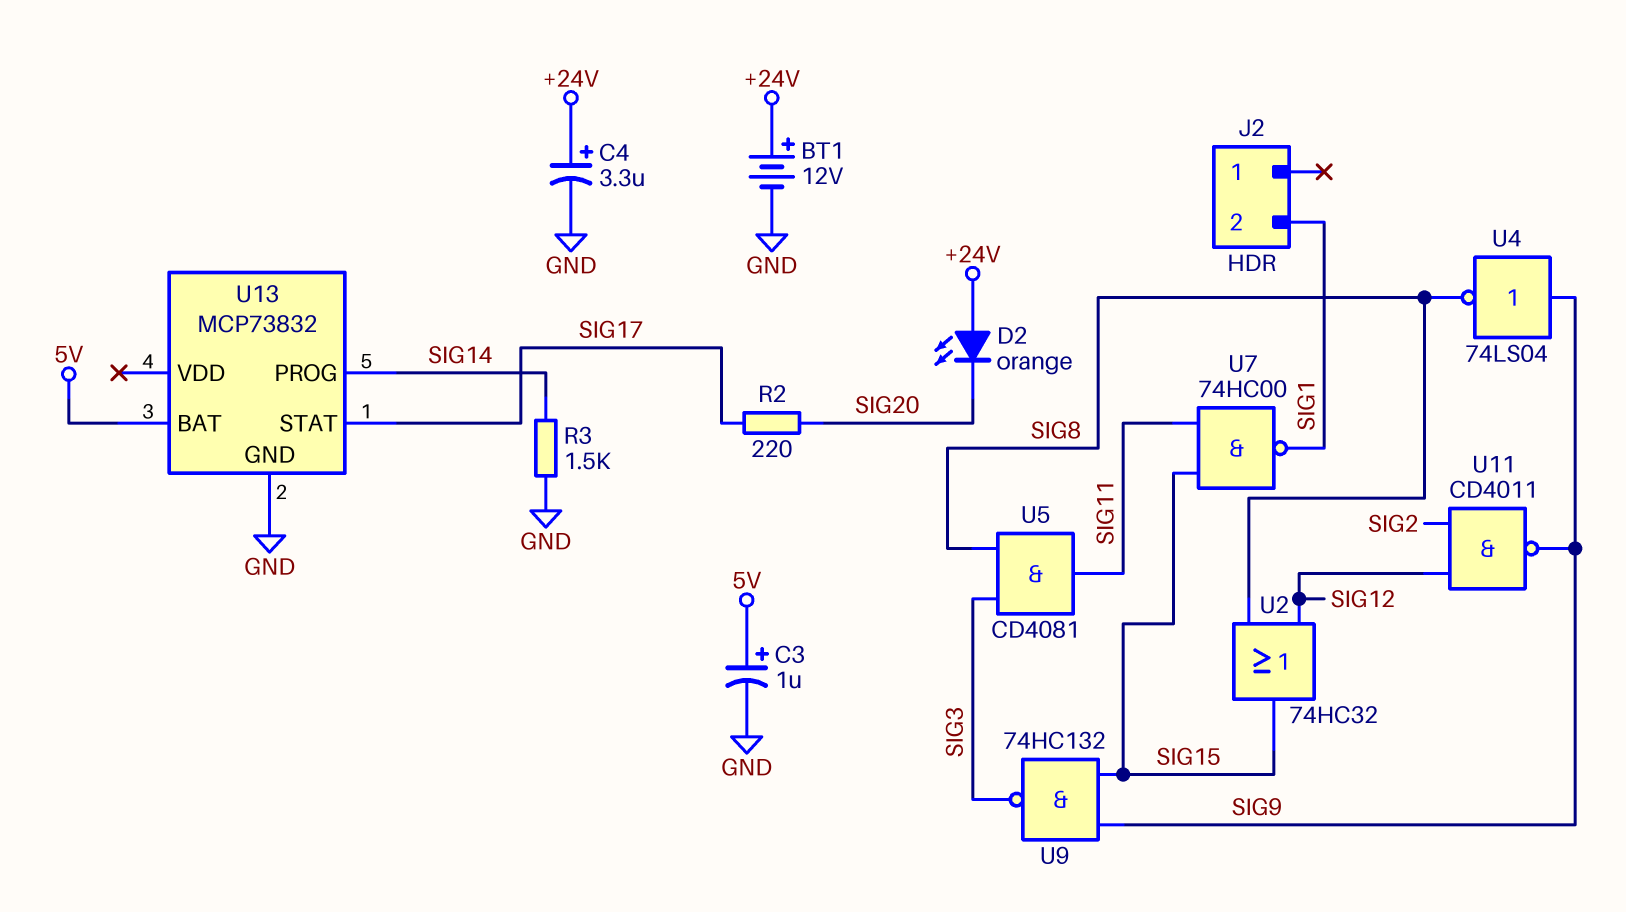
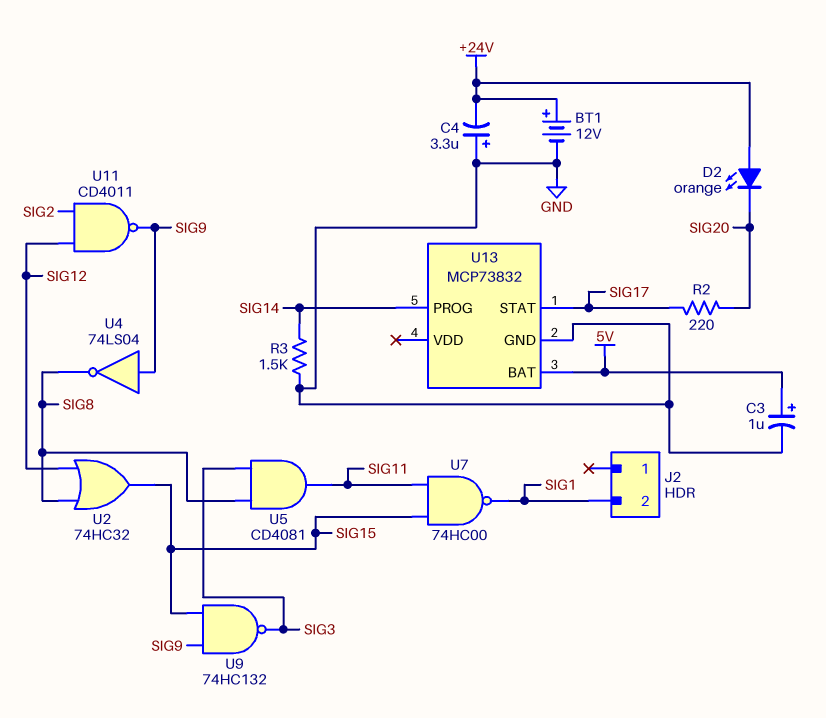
C4: 3.3uF (plus +24V, minus GND) -> 3.3uF (plus GND, minus +24V)

